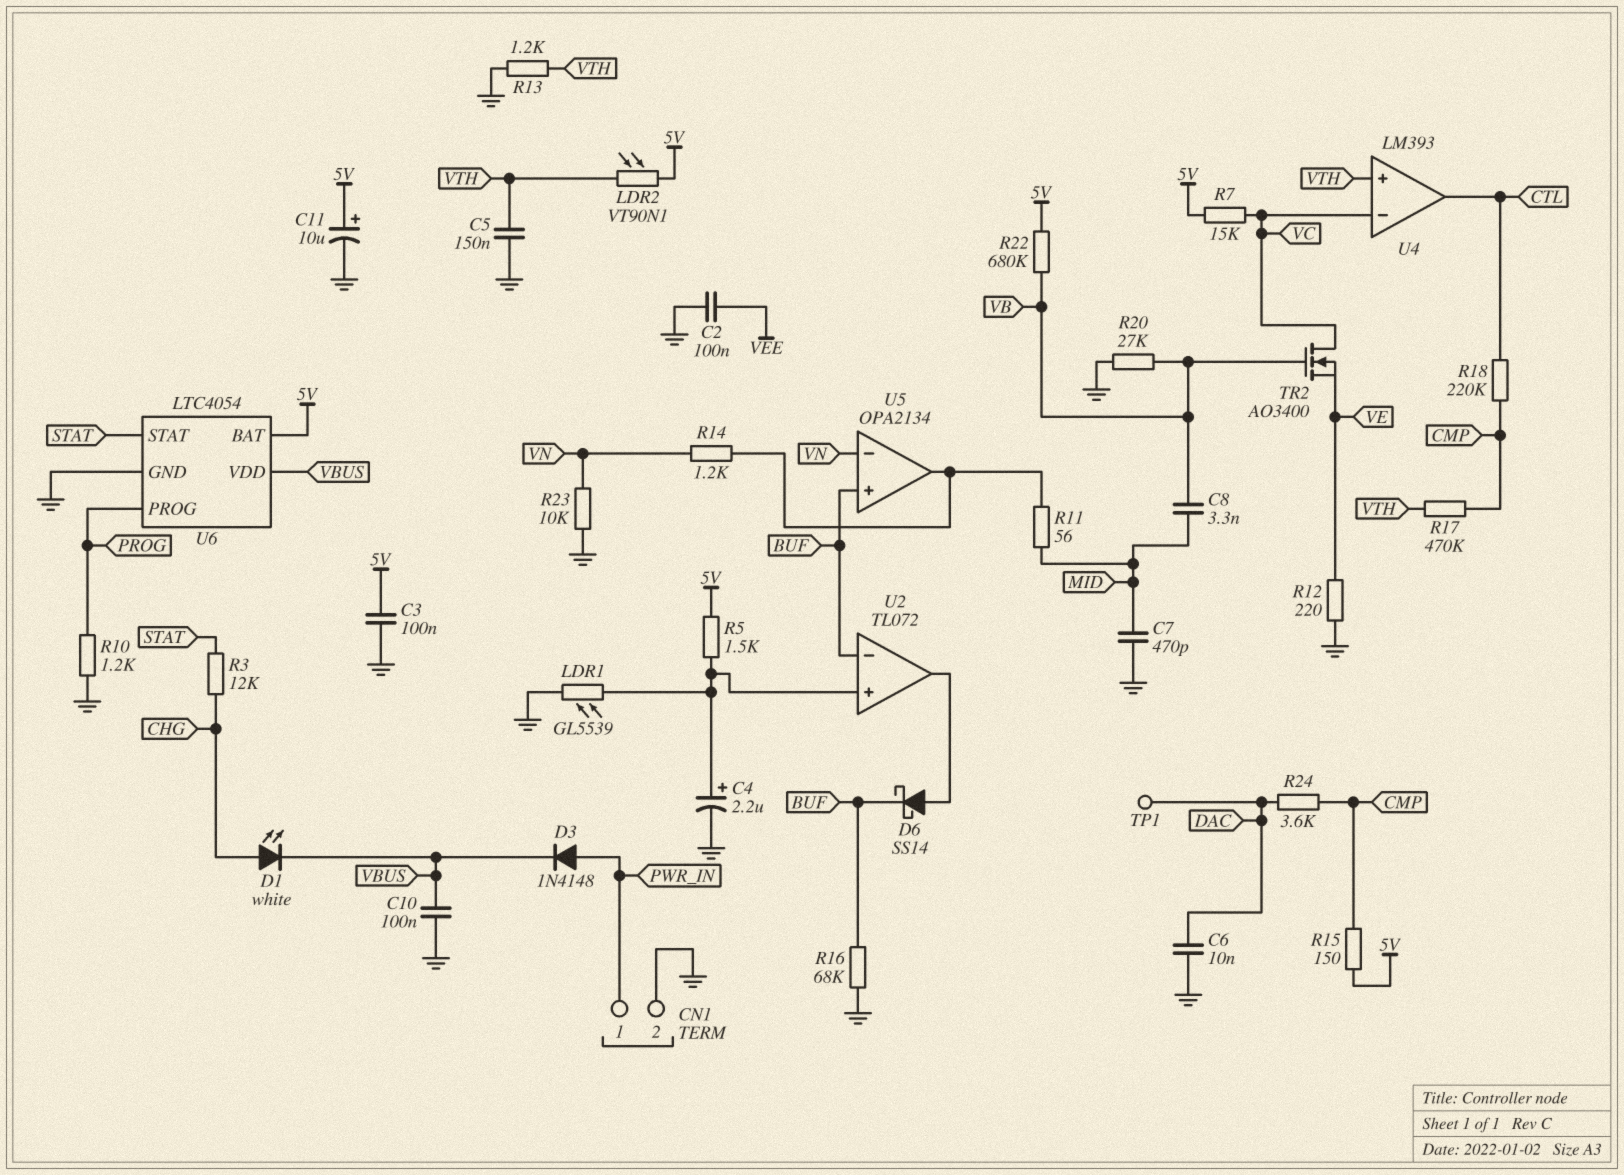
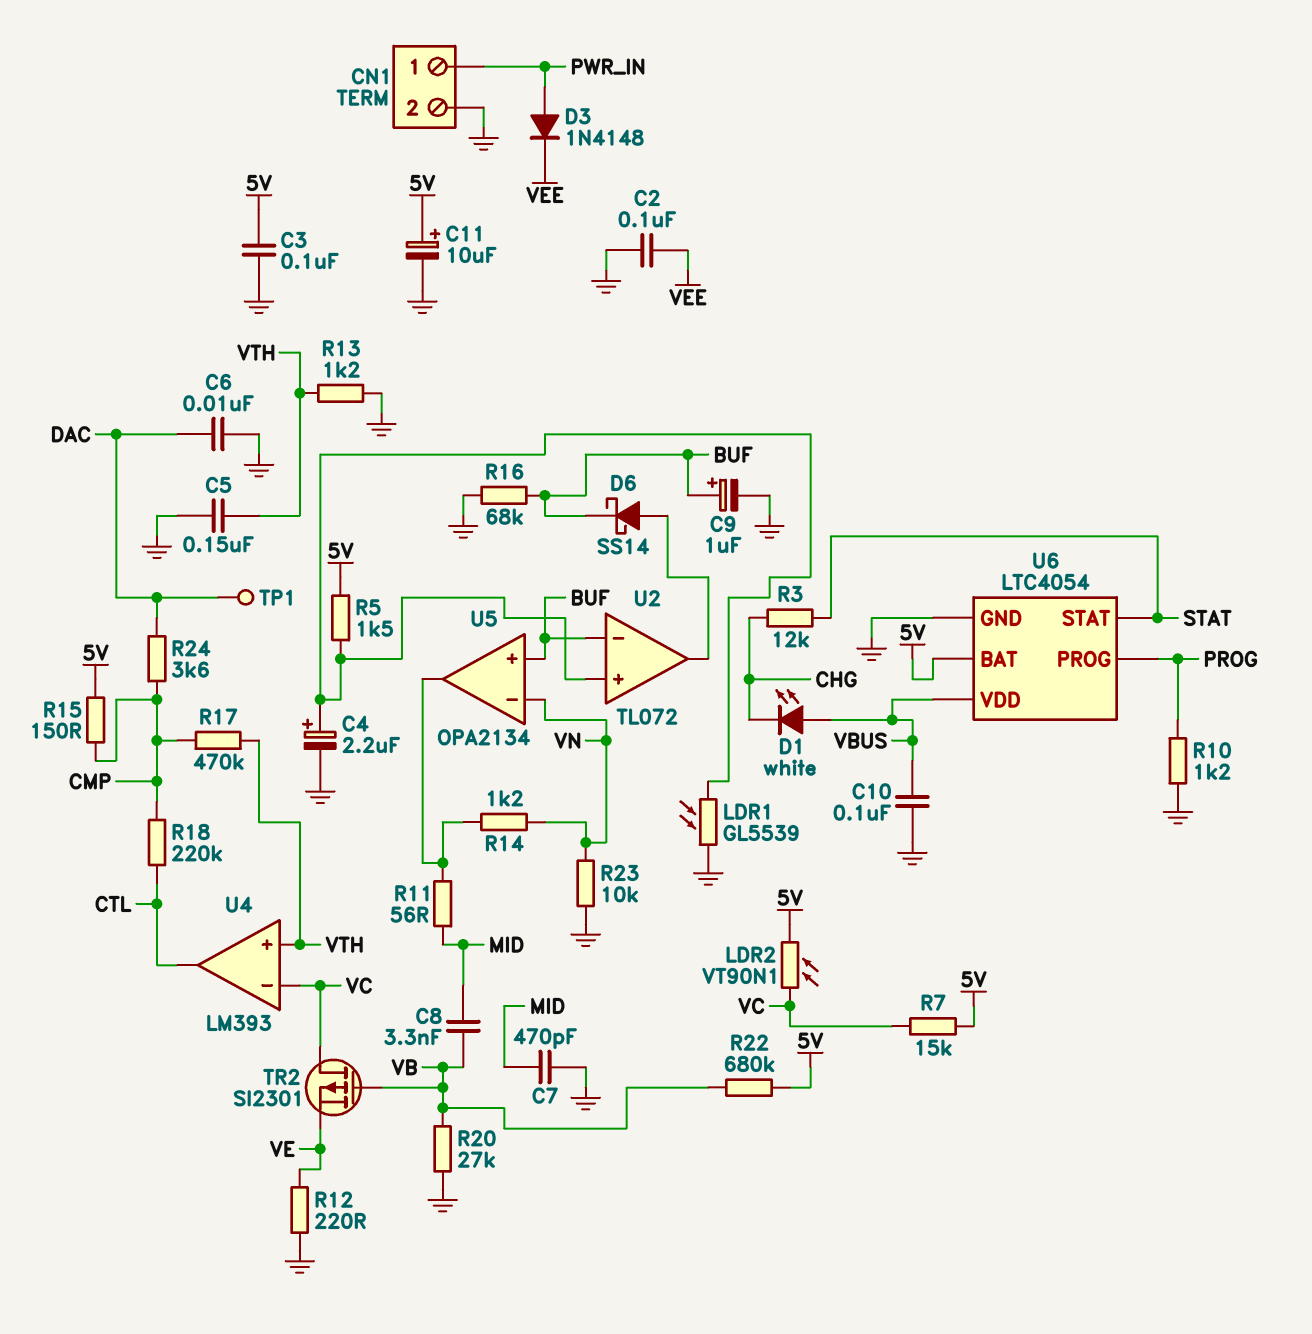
C9: none -> 1uF (plus BUF, minus GND)
D1: LED white (A CHG, K VBUS) -> LED white (A VBUS, K CHG)
D3: diode 1N4148 (A PWR_IN, K VBUS) -> diode 1N4148 (A PWR_IN, K VEE)
LDR2: VT90N1 (5V, VTH) -> VT90N1 (5V, VC)
TR2: NMOS AO3400 (G VB, D VC, S VE) -> PMOS SI2301 (G VB, D VC, S VE)

